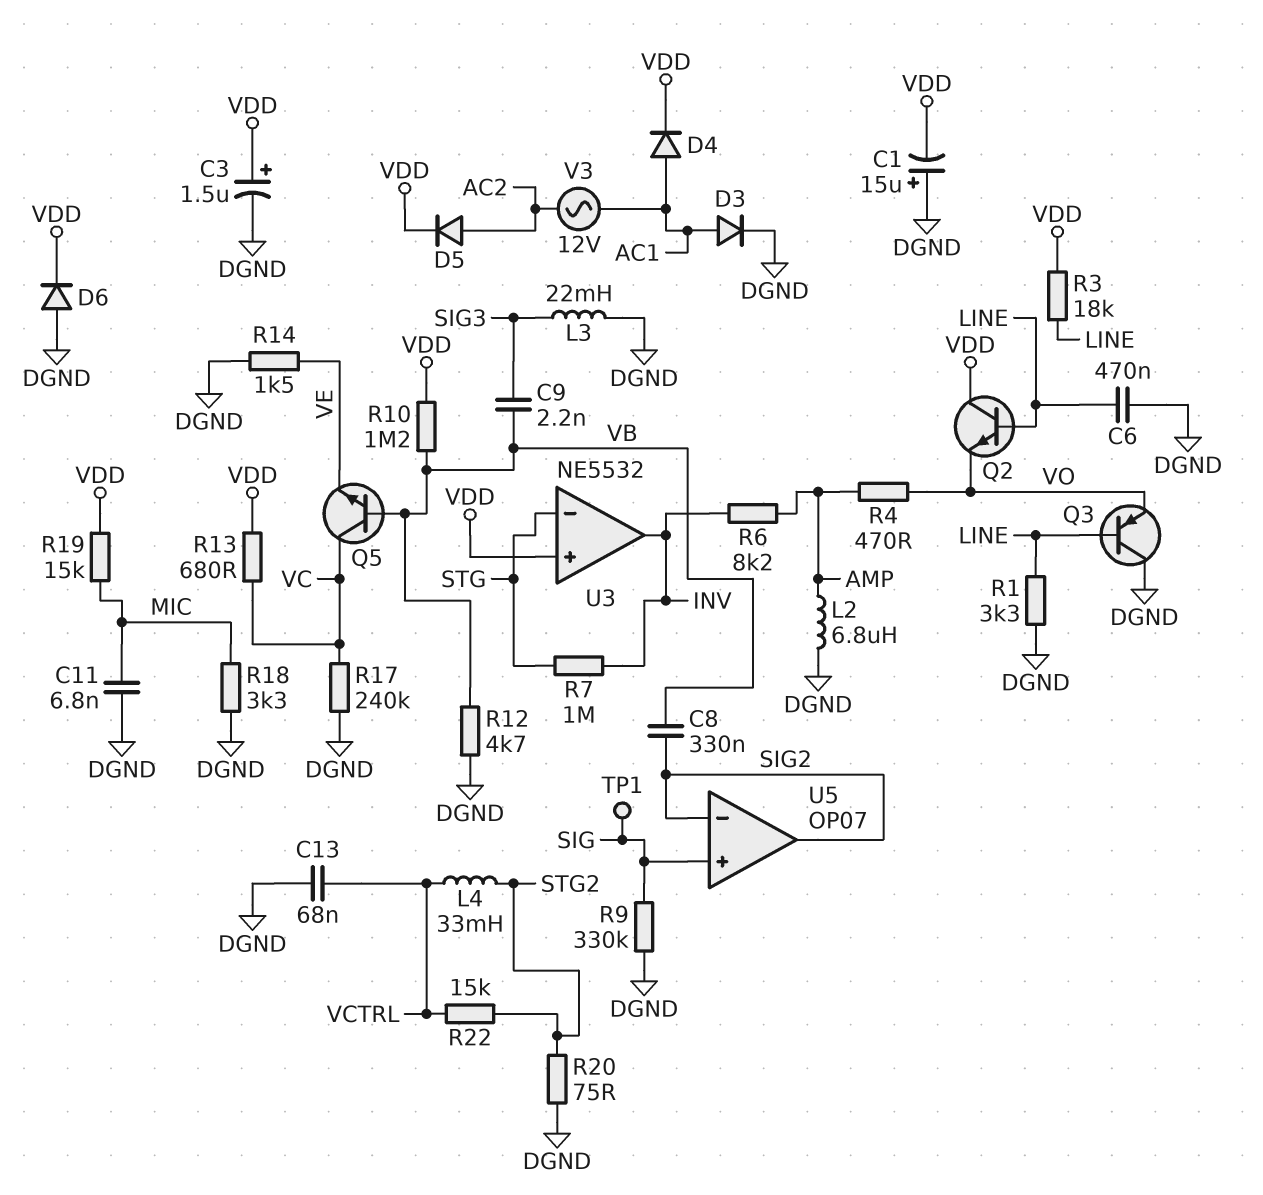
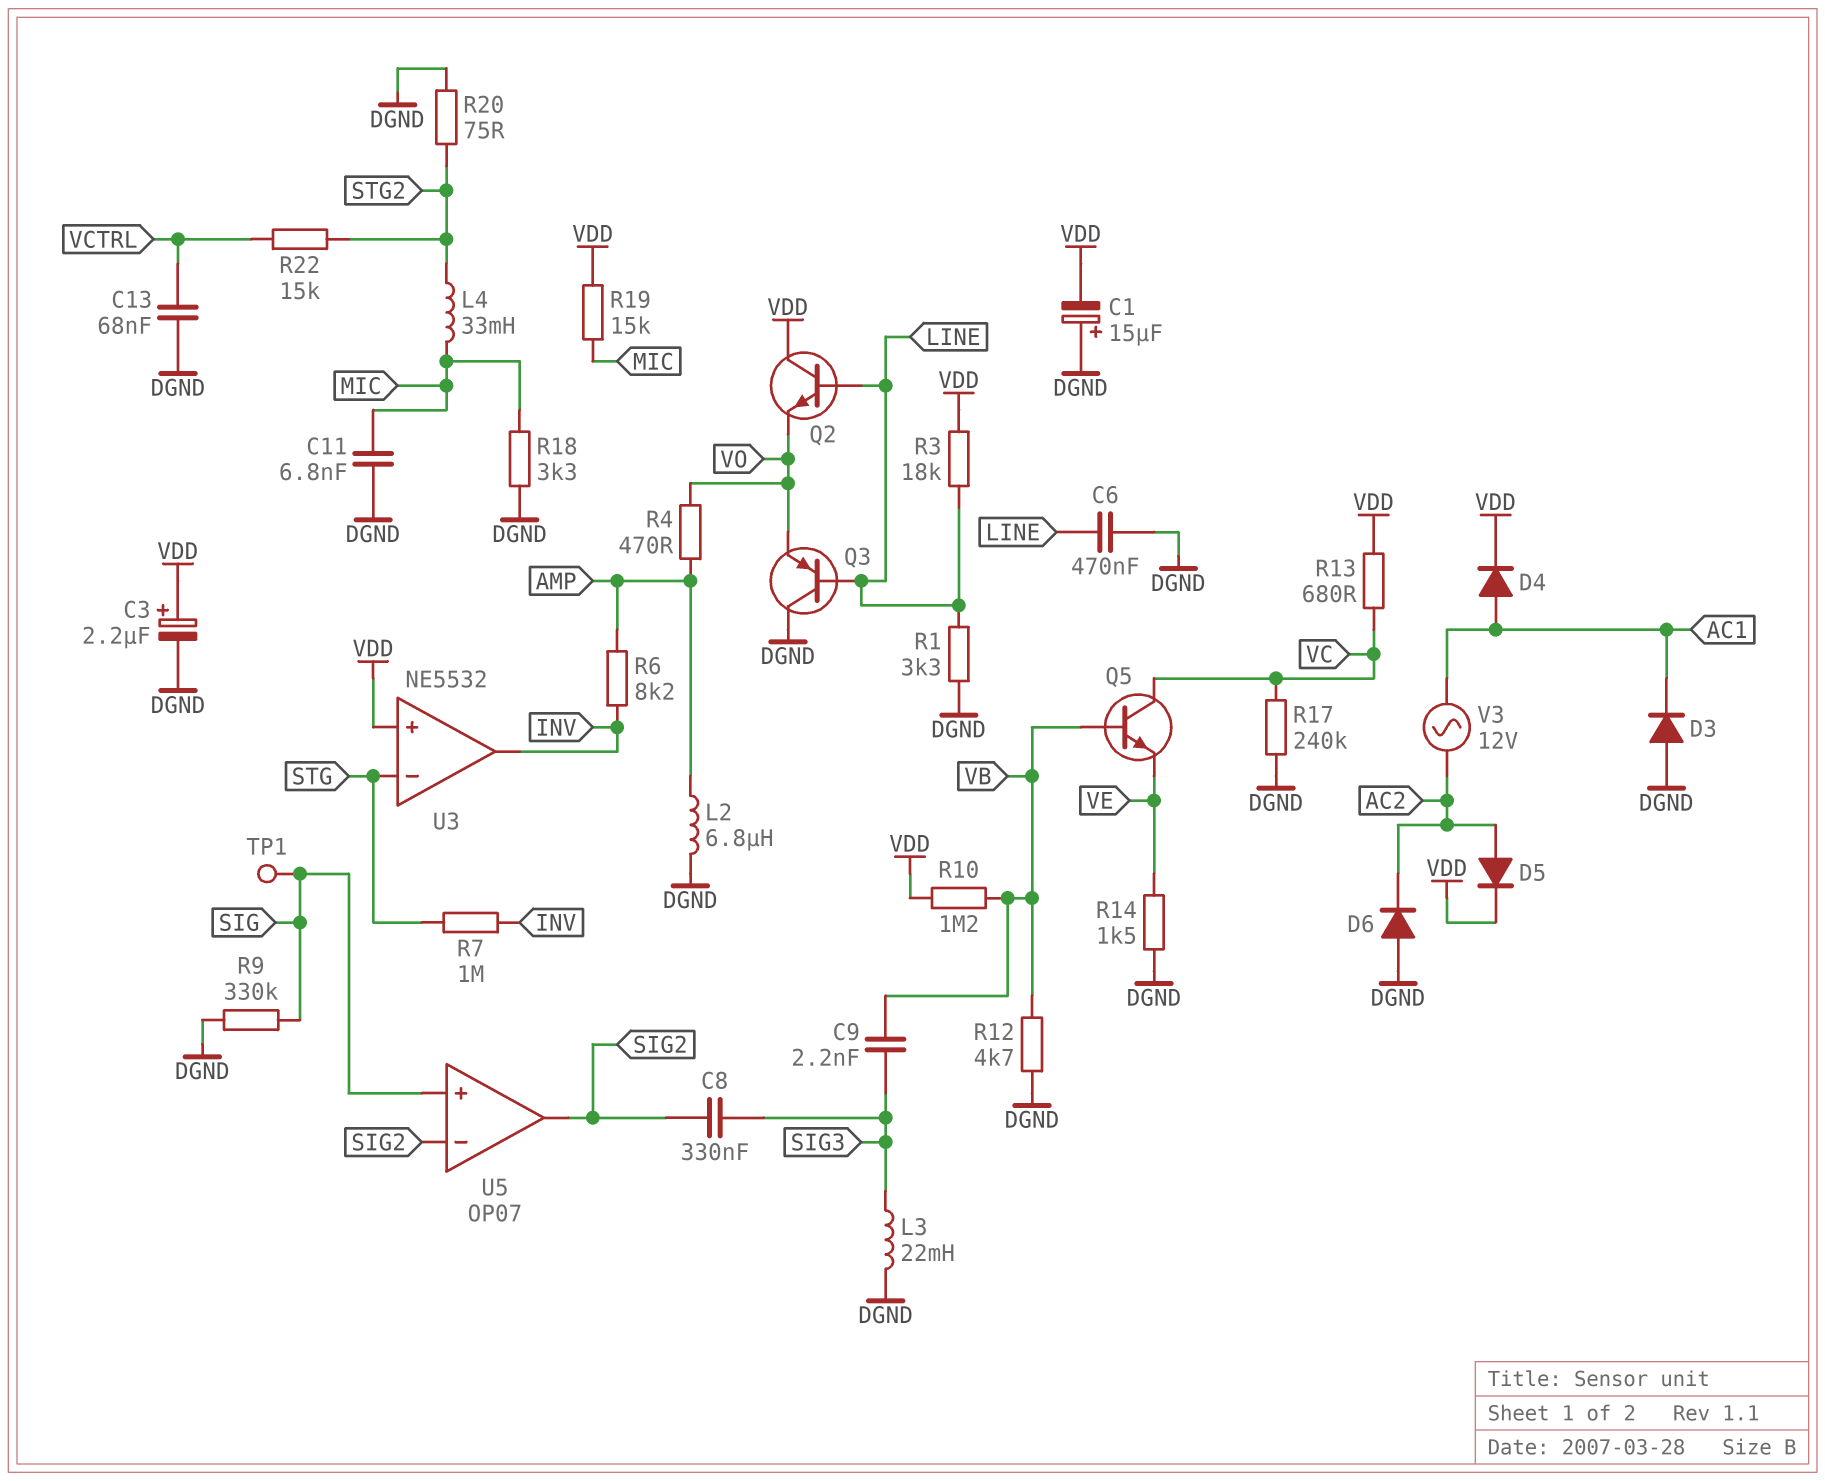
C3: 1.5uF (plus VDD, minus DGND) -> 2.2uF (plus VDD, minus DGND)
C8: 330nF (SIG2, VB) -> 330nF (SIG2, SIG3)
D3: diode (A AC1, K DGND) -> diode (A DGND, K AC1)
D6: diode (A DGND, K VDD) -> diode (A DGND, K AC2)
L4: 33mH (STG2, VCTRL) -> 33mH (MIC, STG2)

